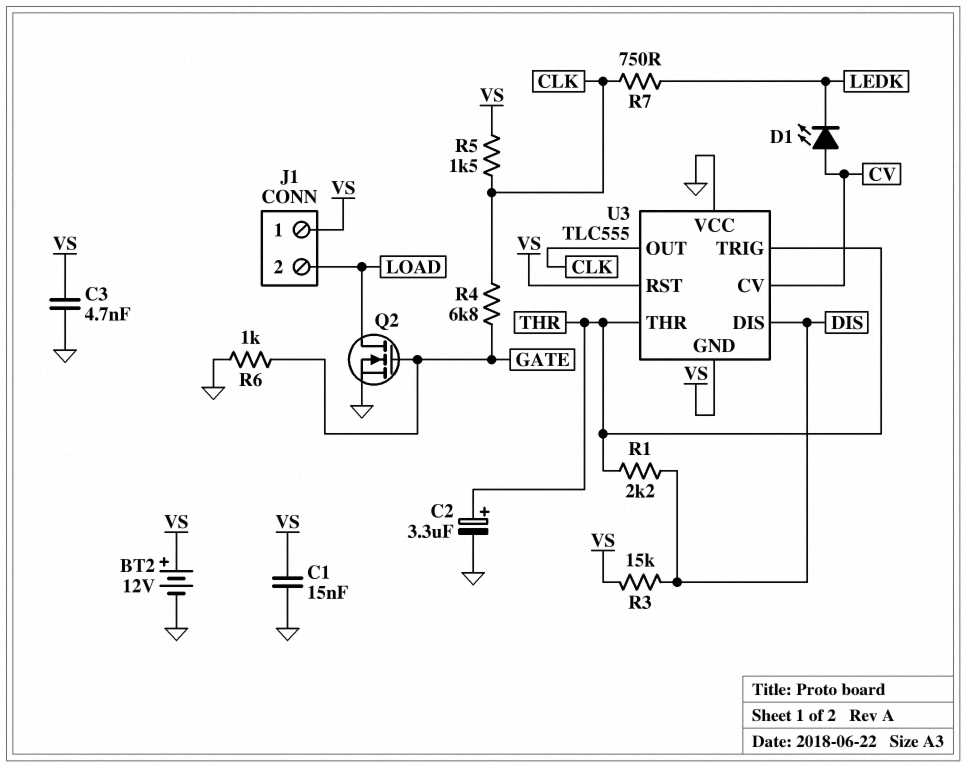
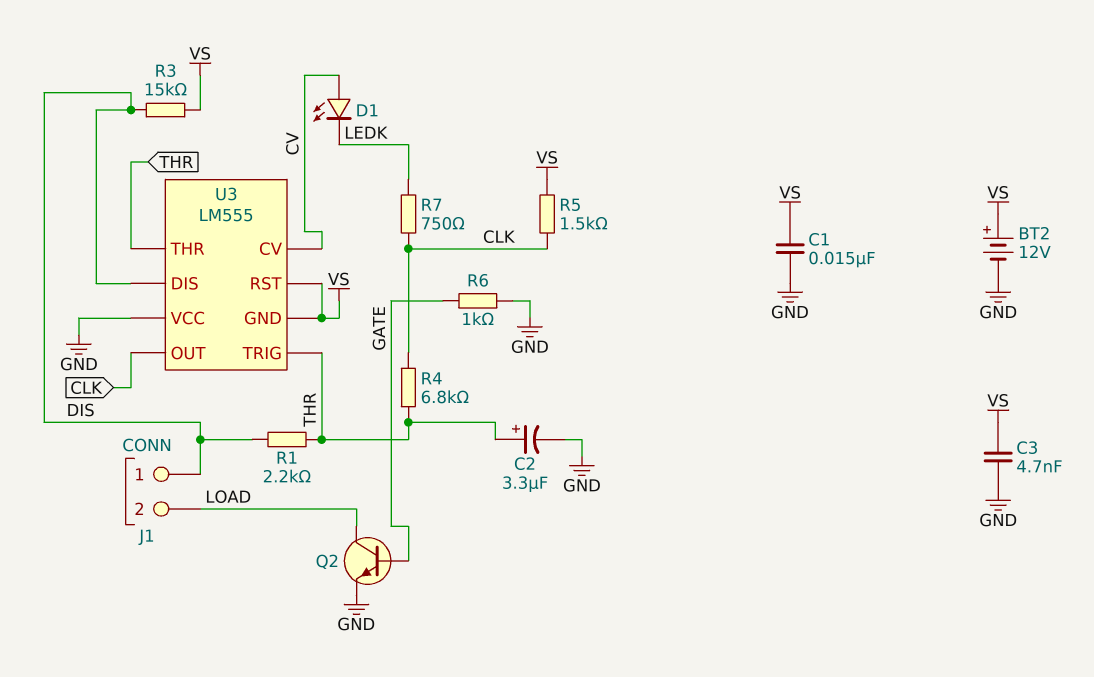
J1 pin 1: VS -> DIS
Q2: NMOS (G GATE, D LOAD, S GND) -> NPN (B GATE, C LOAD, E GND)
R4: 6.8k (CLK, GATE) -> 6.8k (CLK, THR)
U3: TLC555 -> LM555

